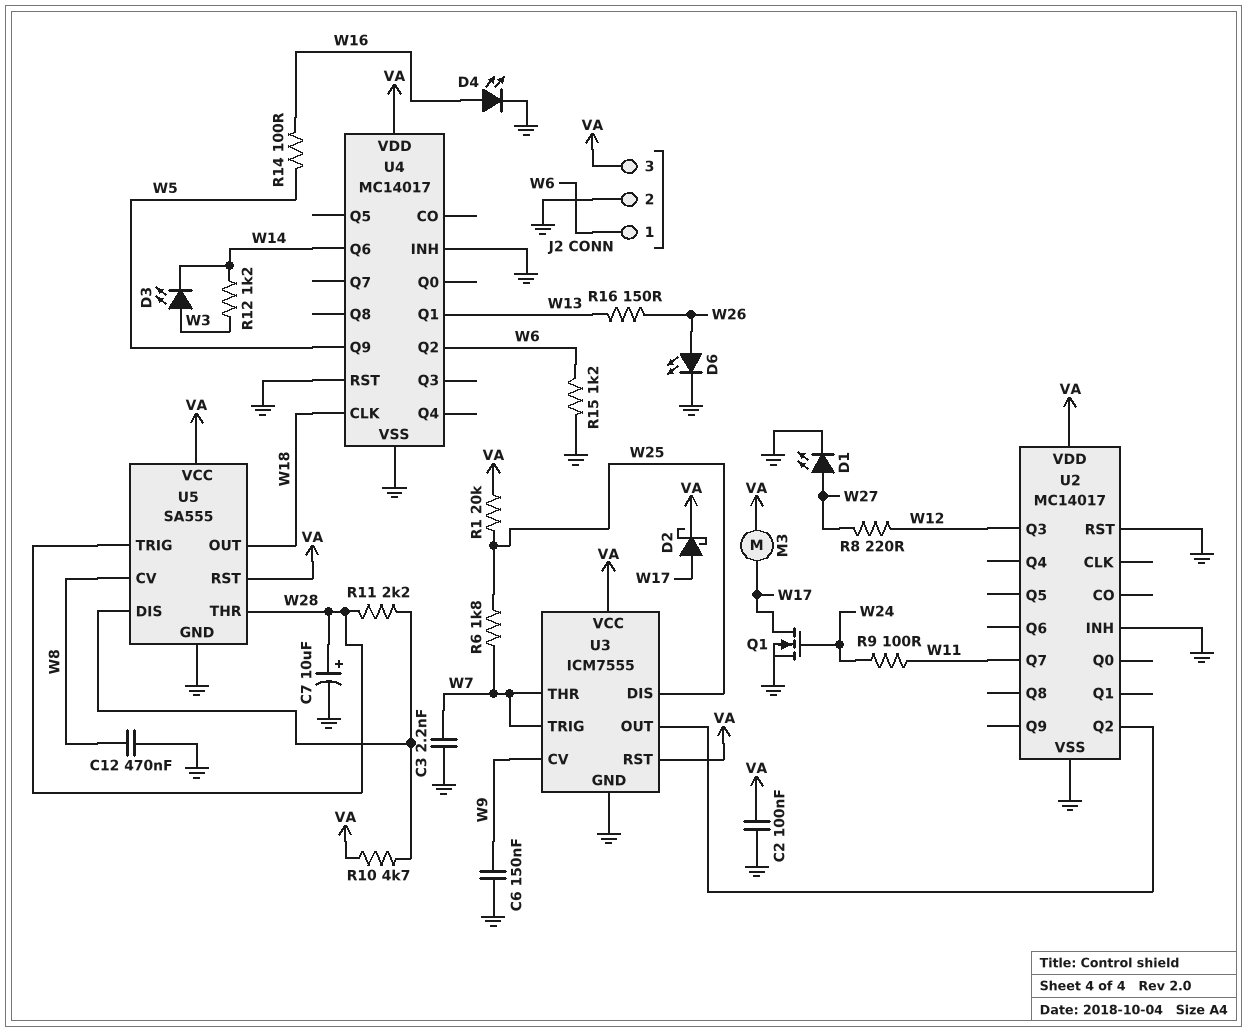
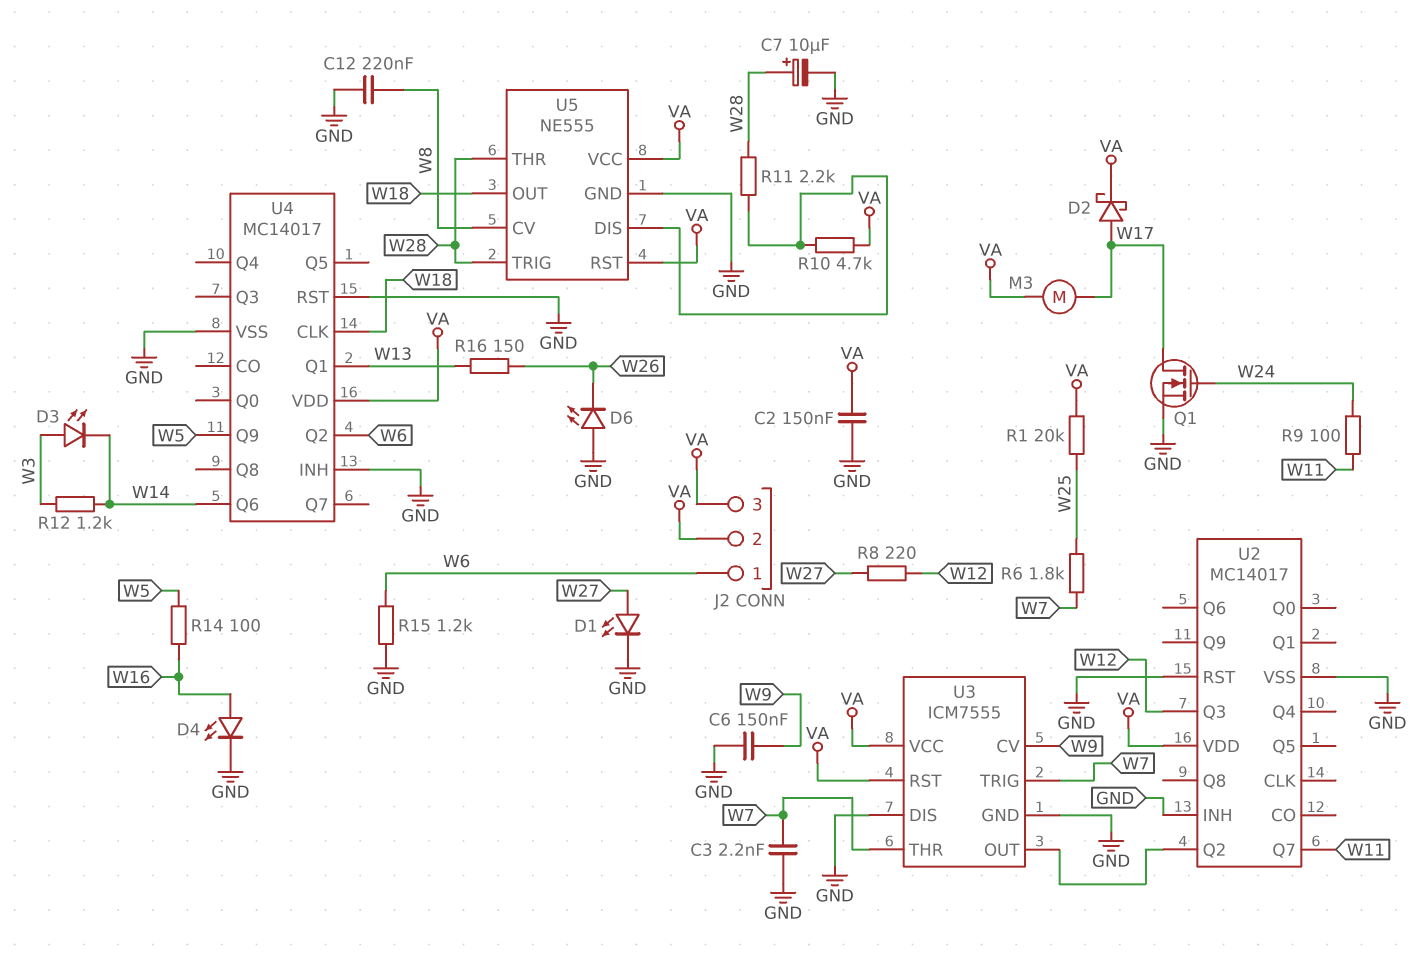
C2: 100nF (GND, VA) -> 150nF (GND, VA)
C12: 470nF (GND, W8) -> 220nF (GND, W8)
D6: LED (A W26, K GND) -> LED (A GND, K W26)
J2 pin 2: GND -> VA
U3 pin DIS: W25 -> GND
U5: SA555 -> NE555

